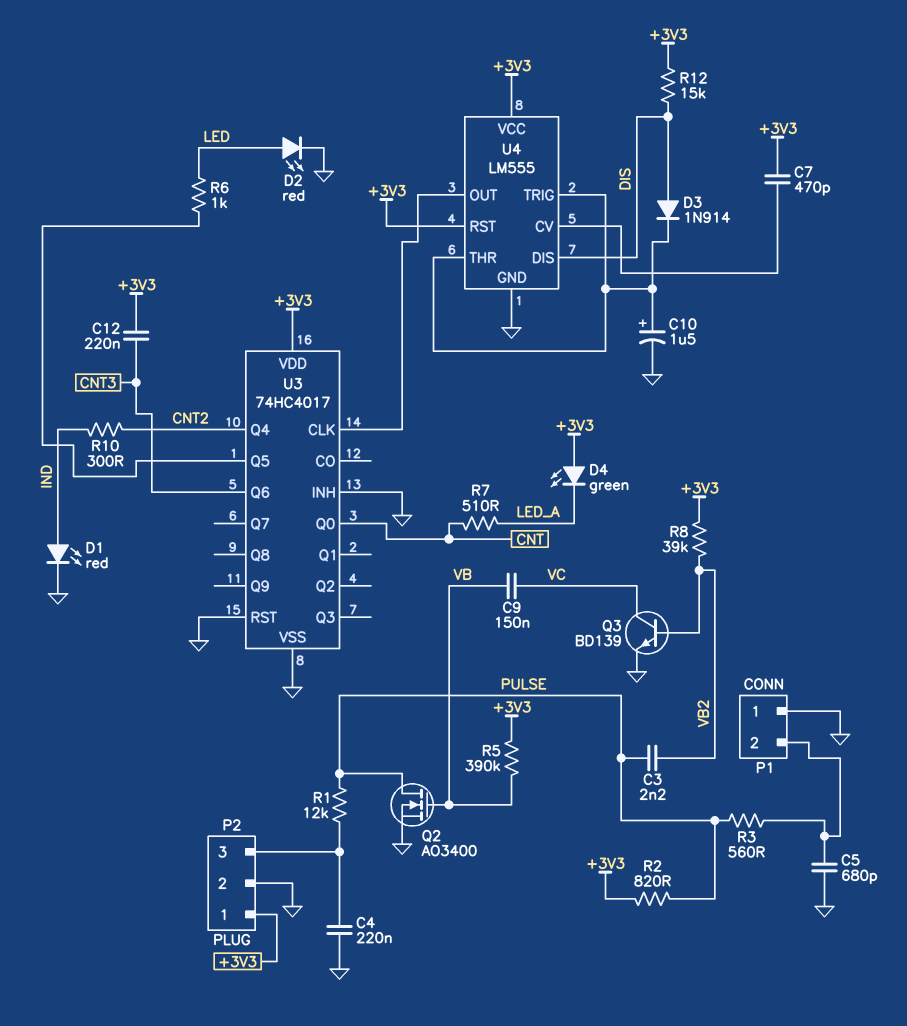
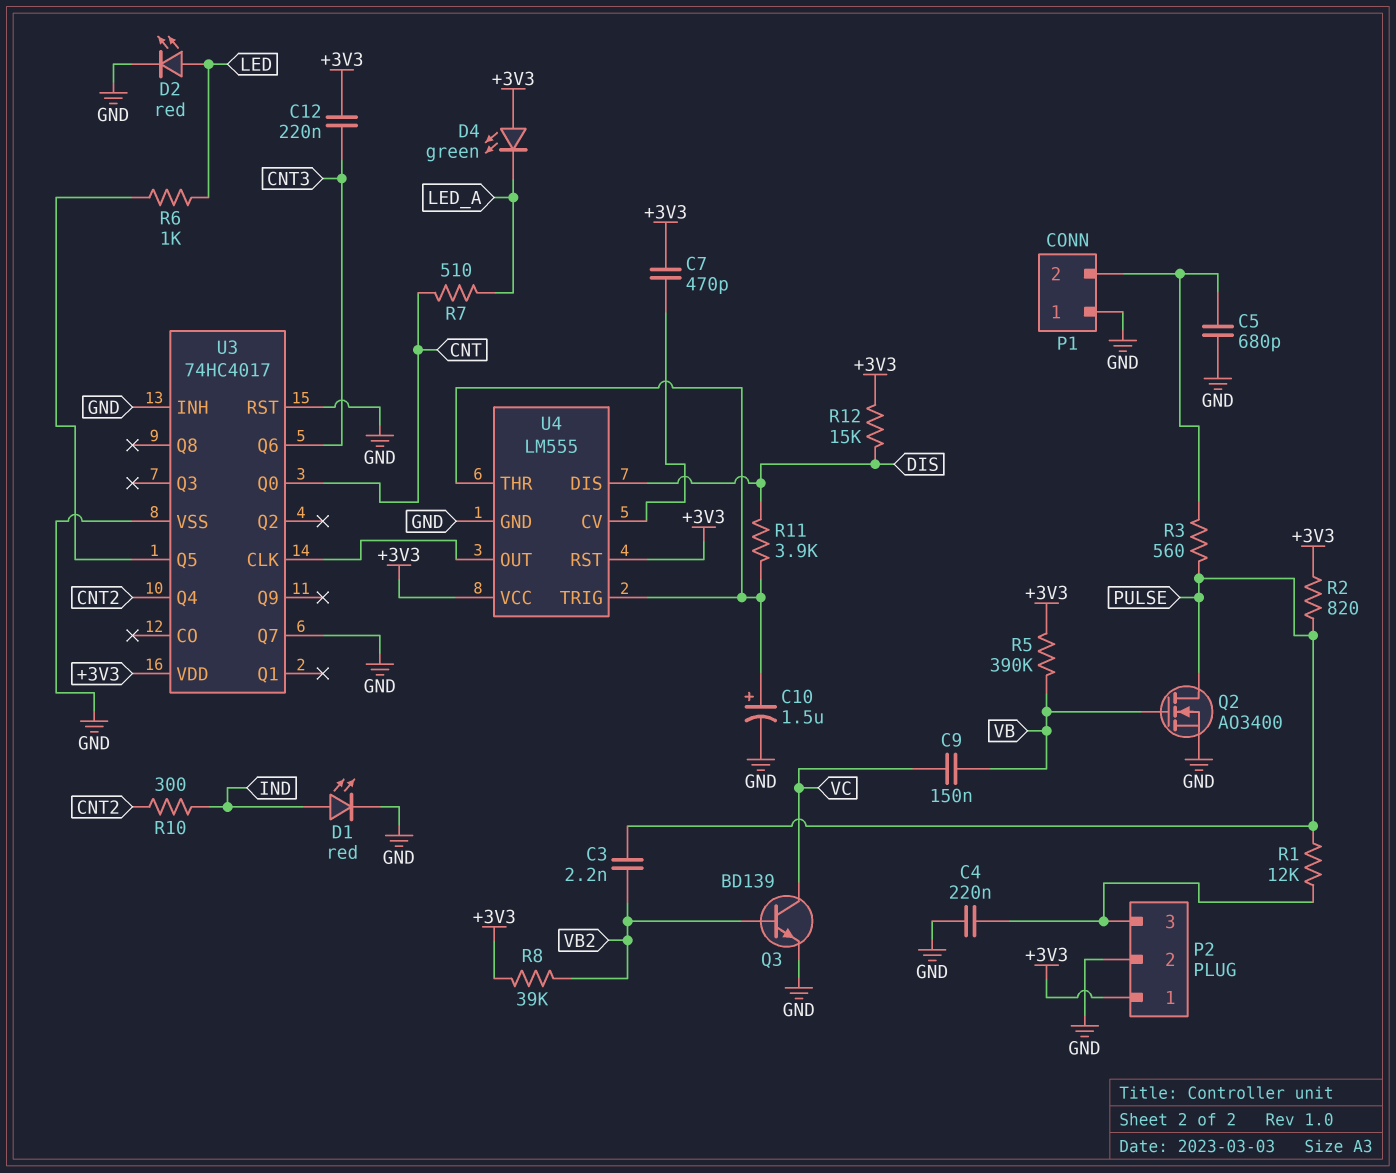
D3: diode 1N914 (A DIS, K U4/THR) -> none
R11: none -> 3.9k (DIS, U4/THR)
U3 pin Q7: none -> GND

